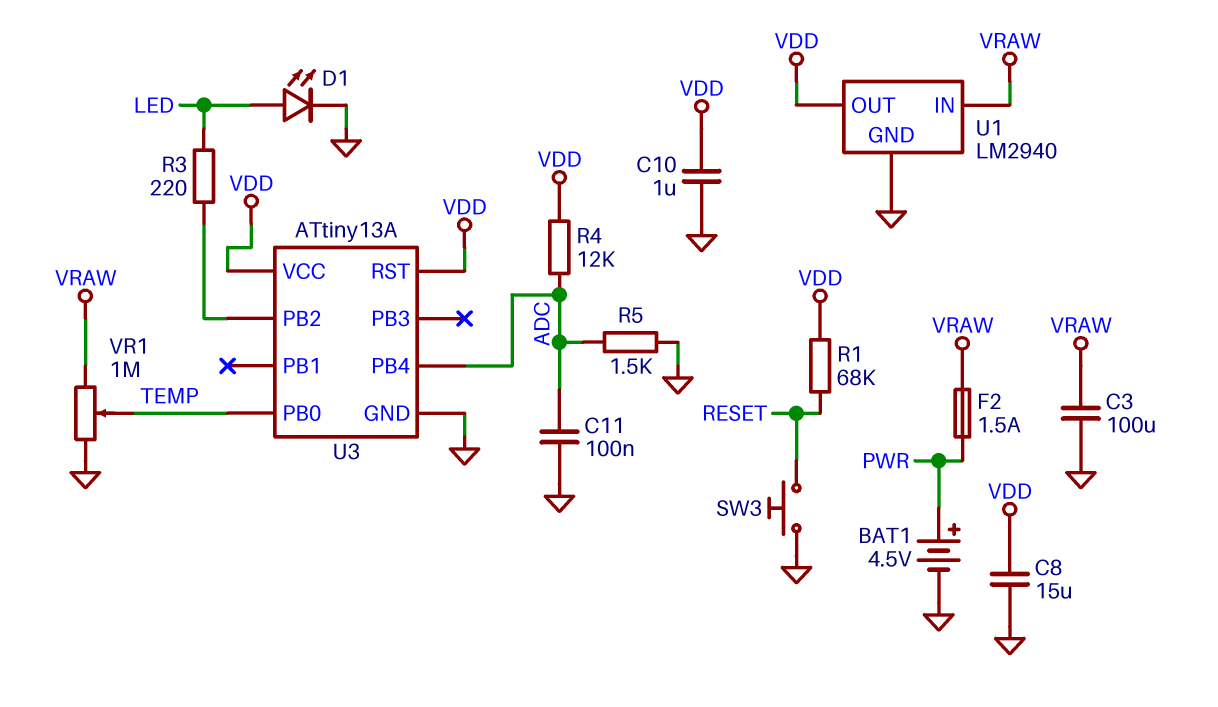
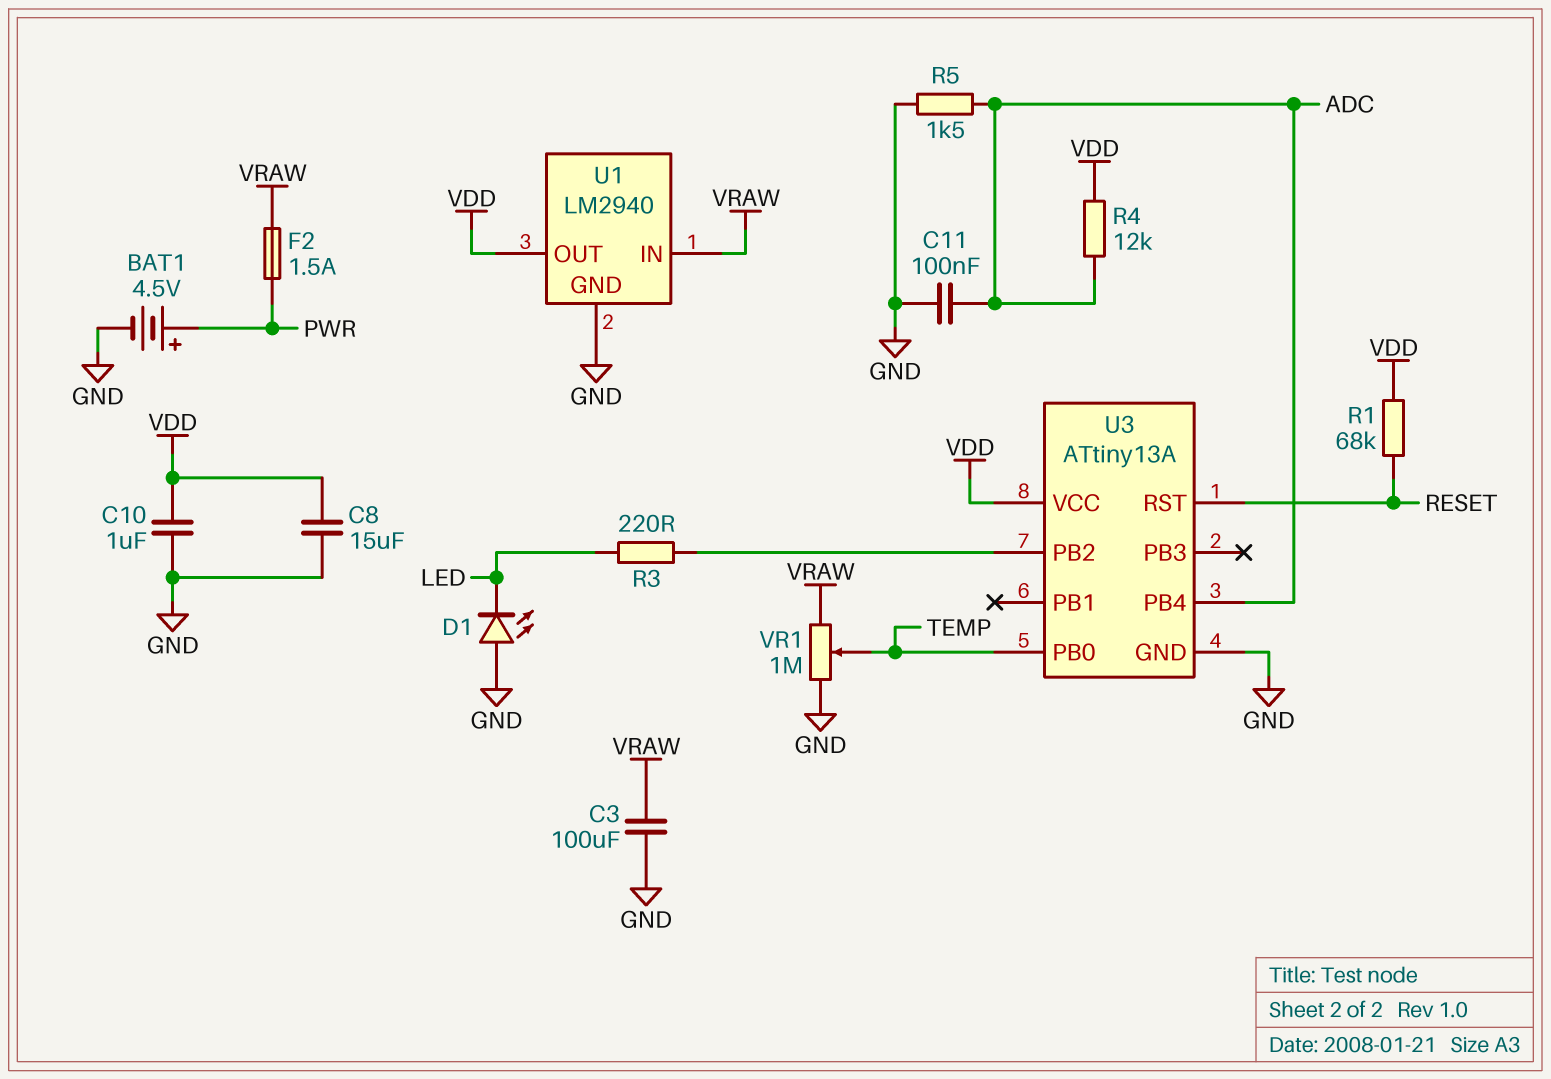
D1: LED (A LED, K GND) -> LED (A GND, K LED)
SW3: button (GND, RESET) -> none
U3 pin RST: VDD -> RESET

